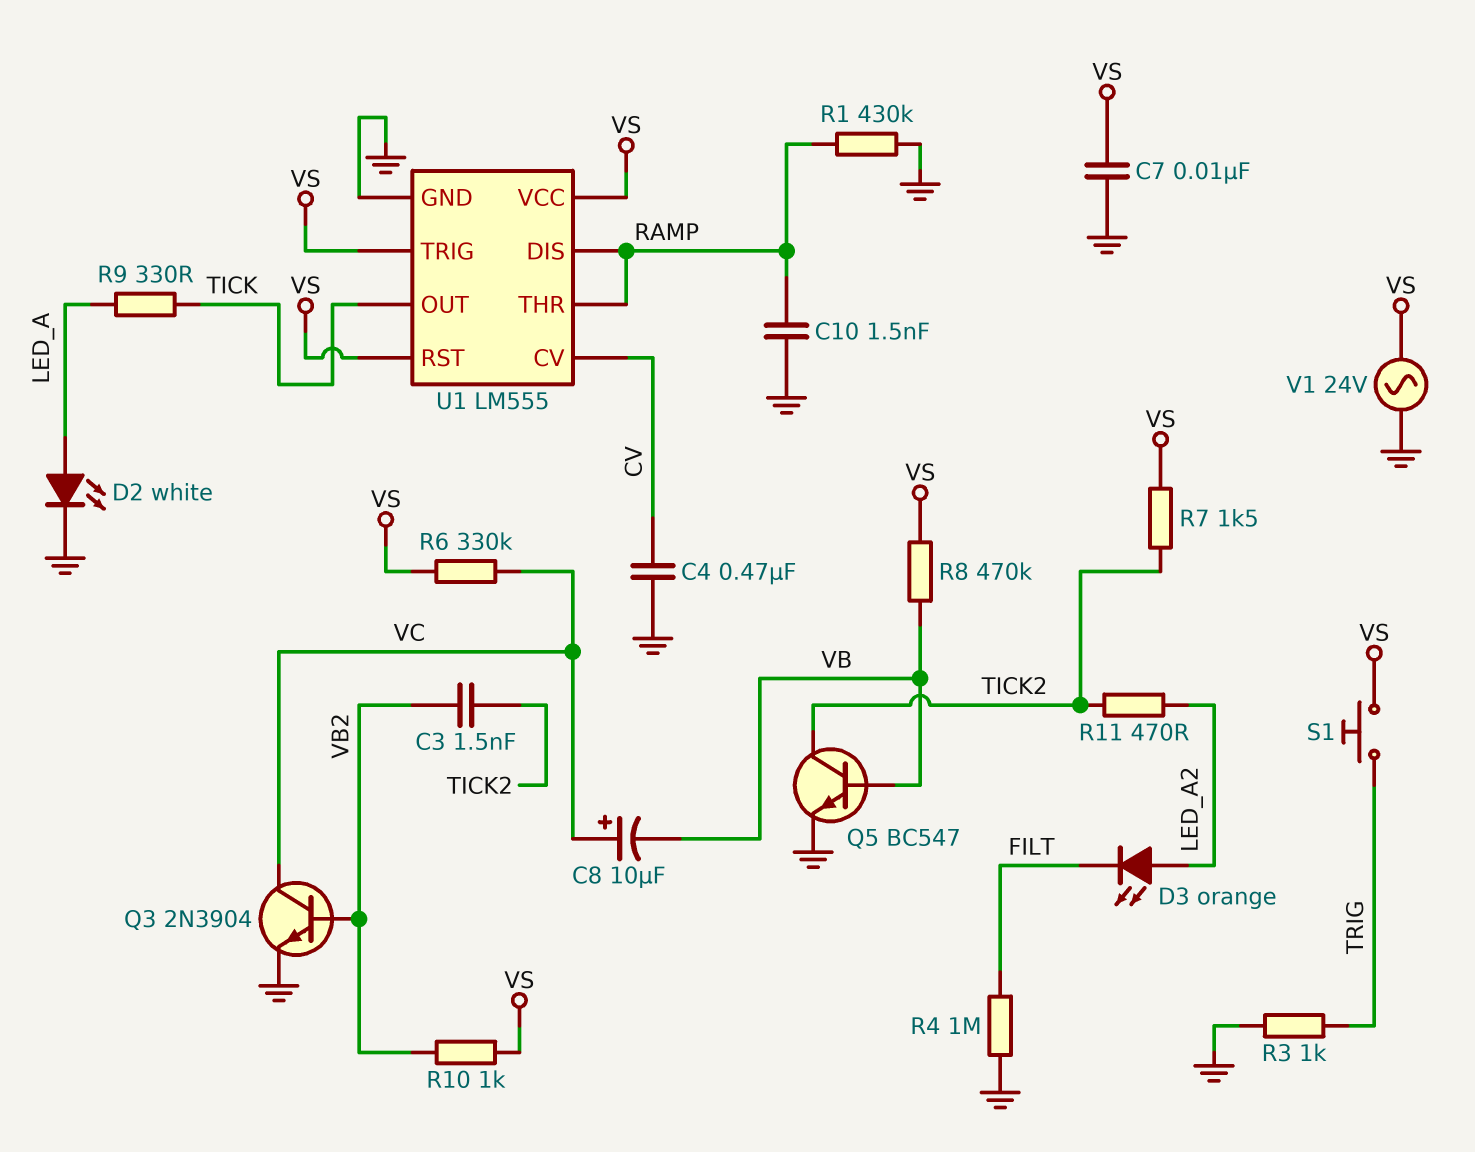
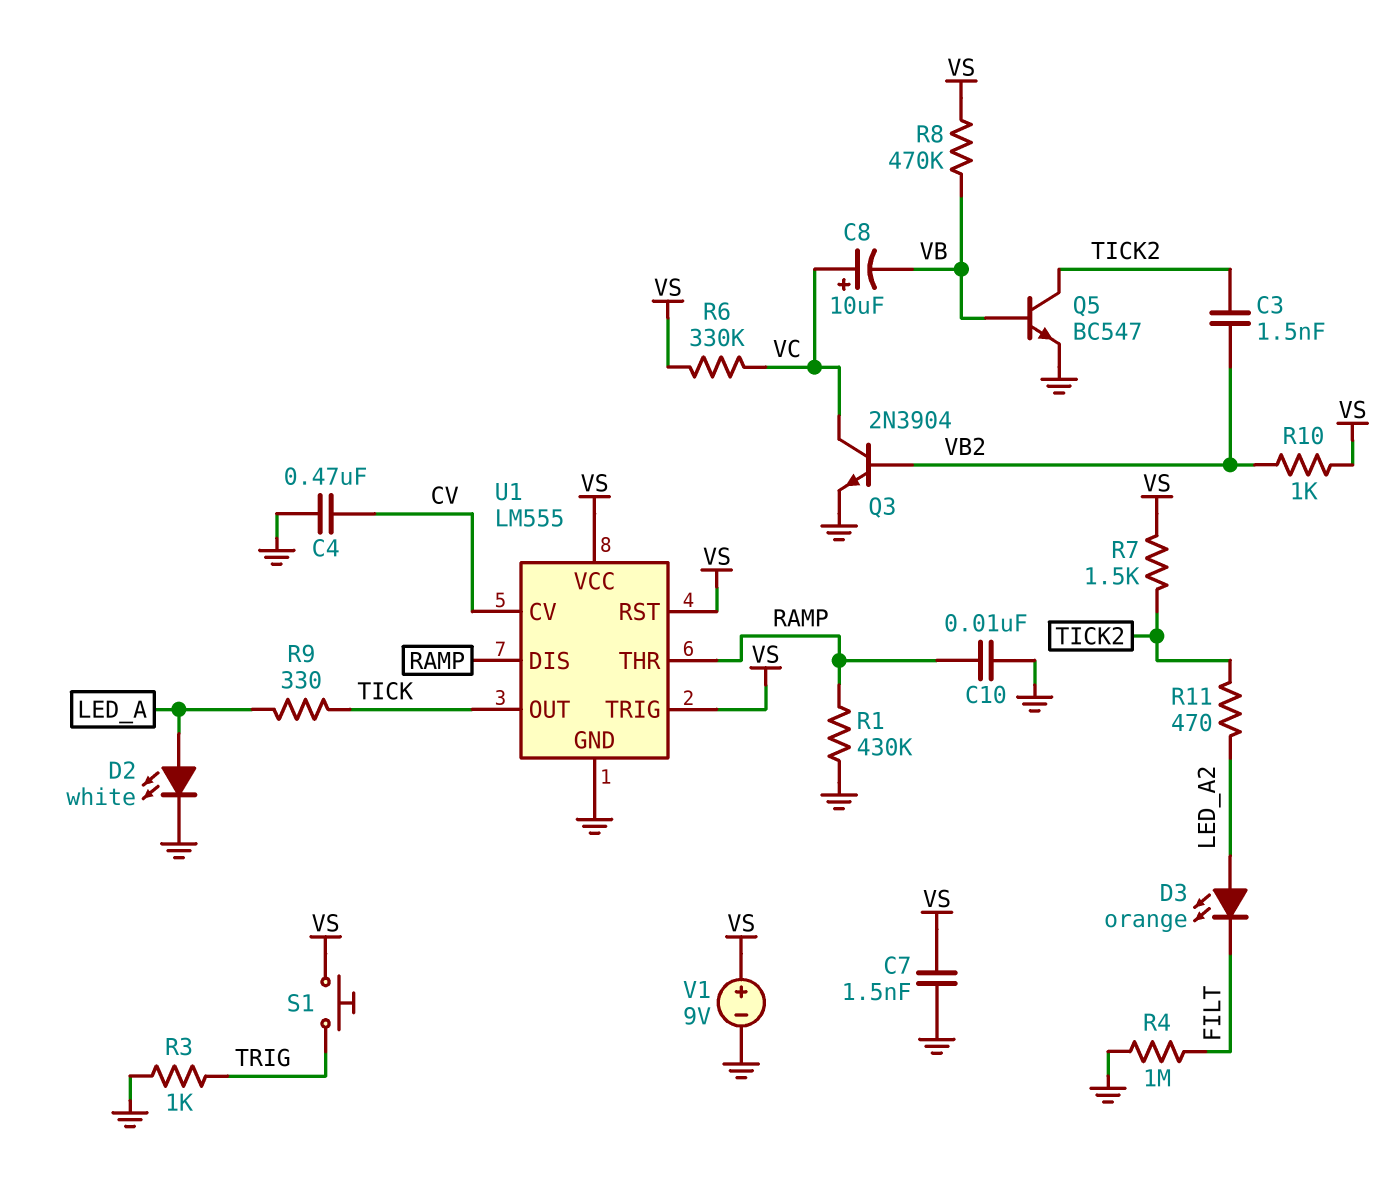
C7: 10nF (GND, VS) -> 1.5nF (GND, VS)
C10: 1.5nF (GND, RAMP) -> 10nF (GND, RAMP)
V1: AC 24V (GND, VS) -> 9V (plus VS, minus GND)

